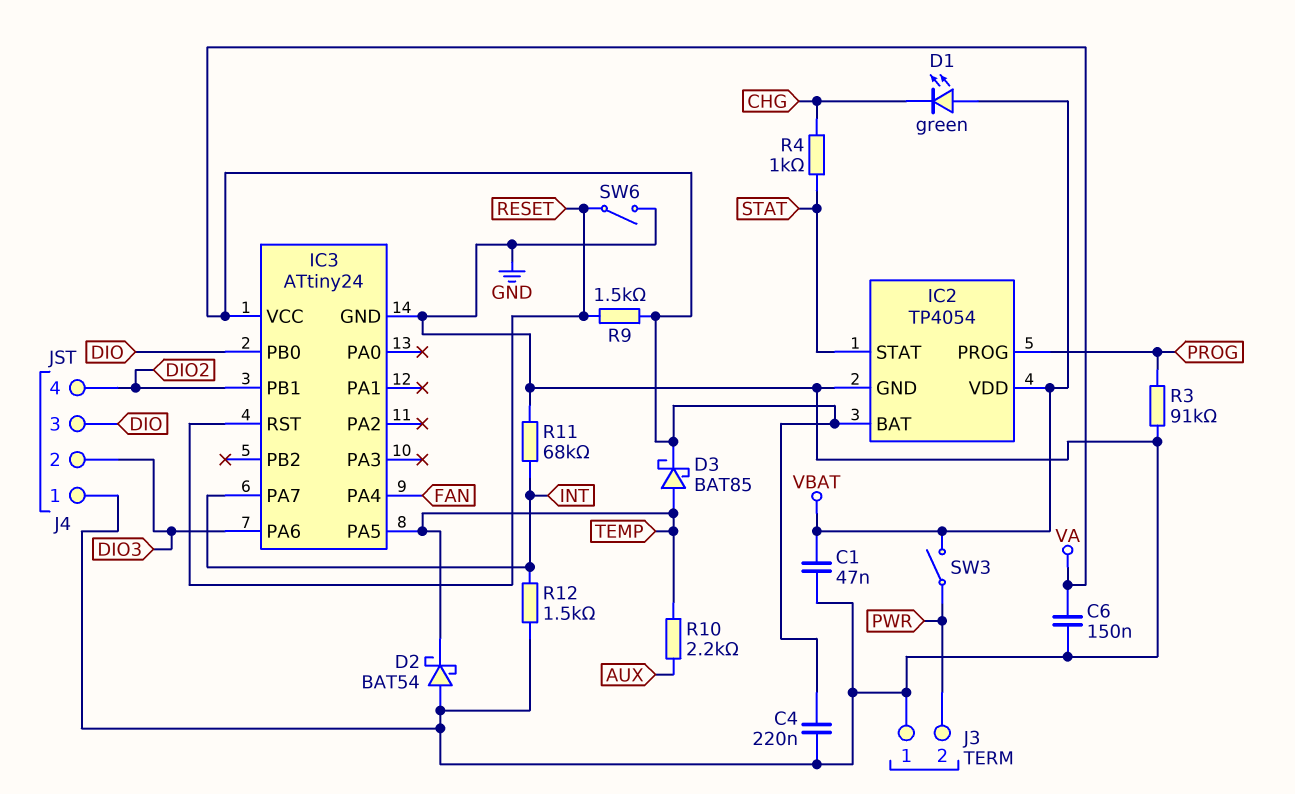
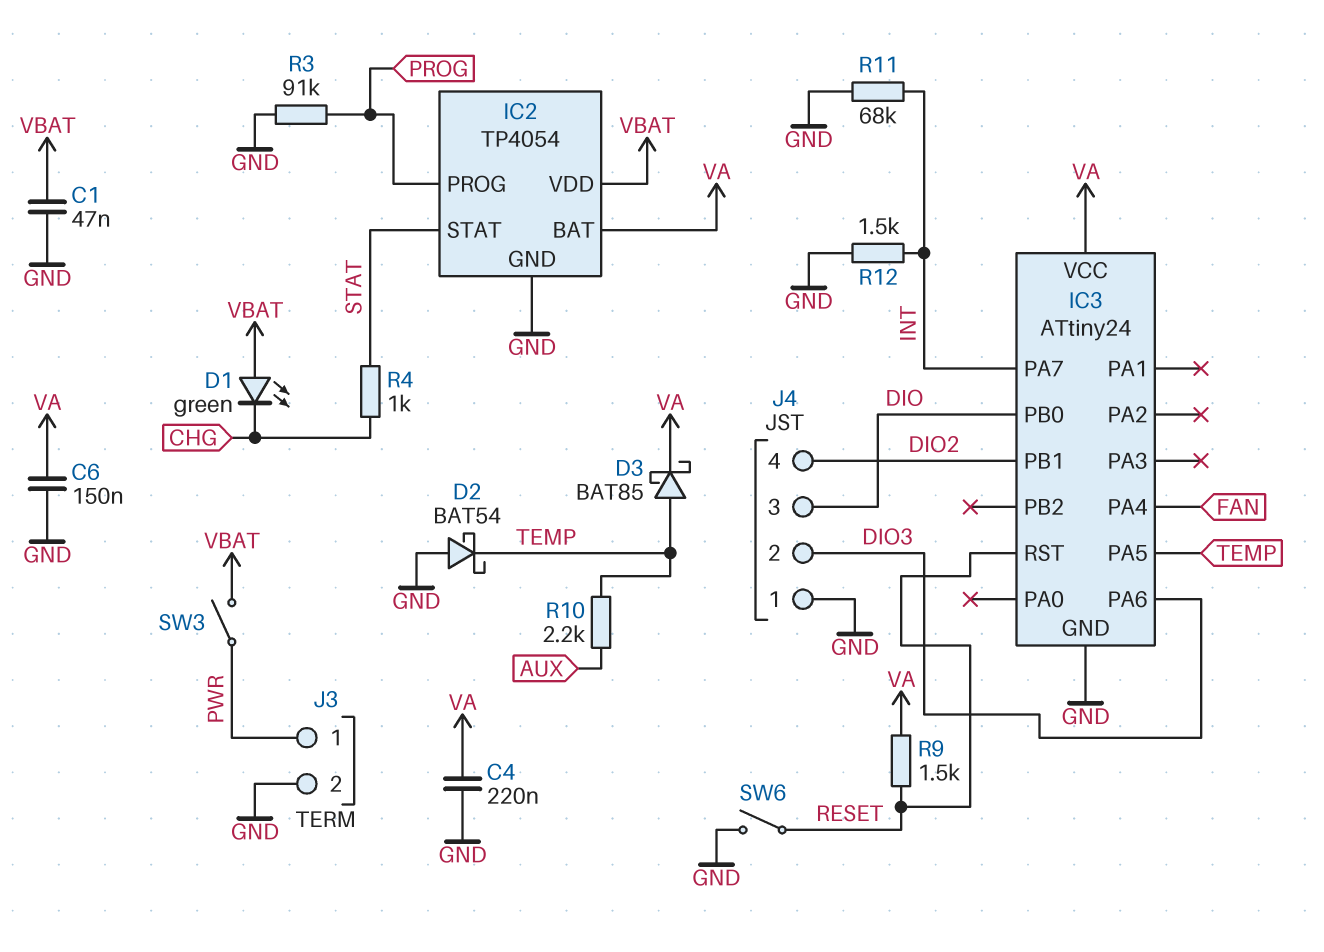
J3 pin 1: GND -> PWR
J3 pin 2: PWR -> GND

